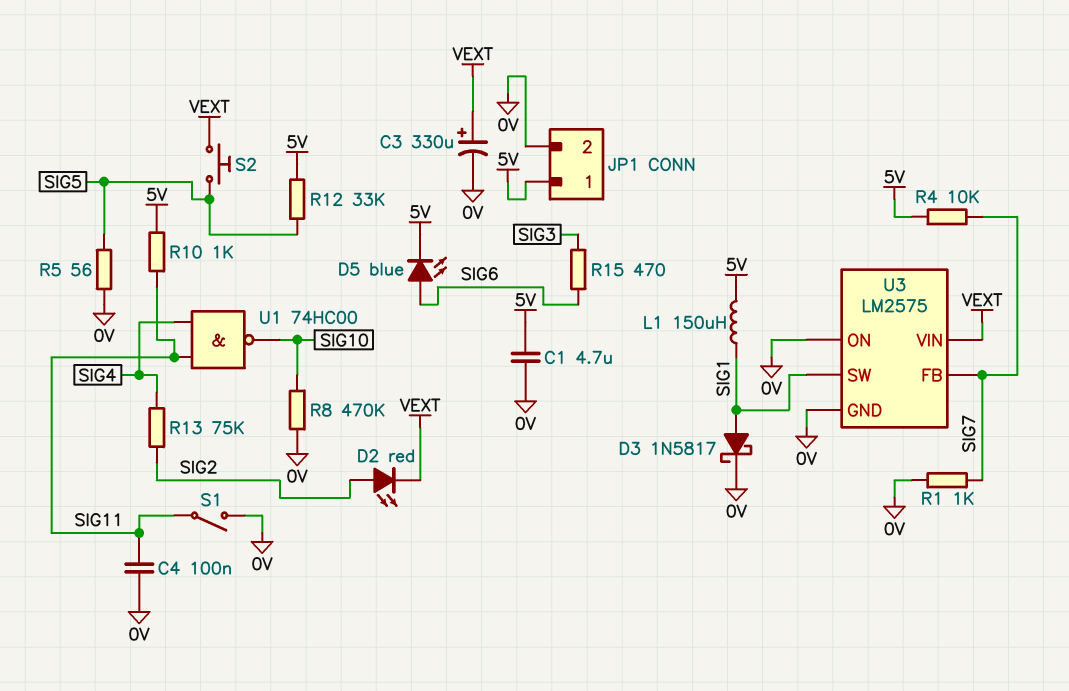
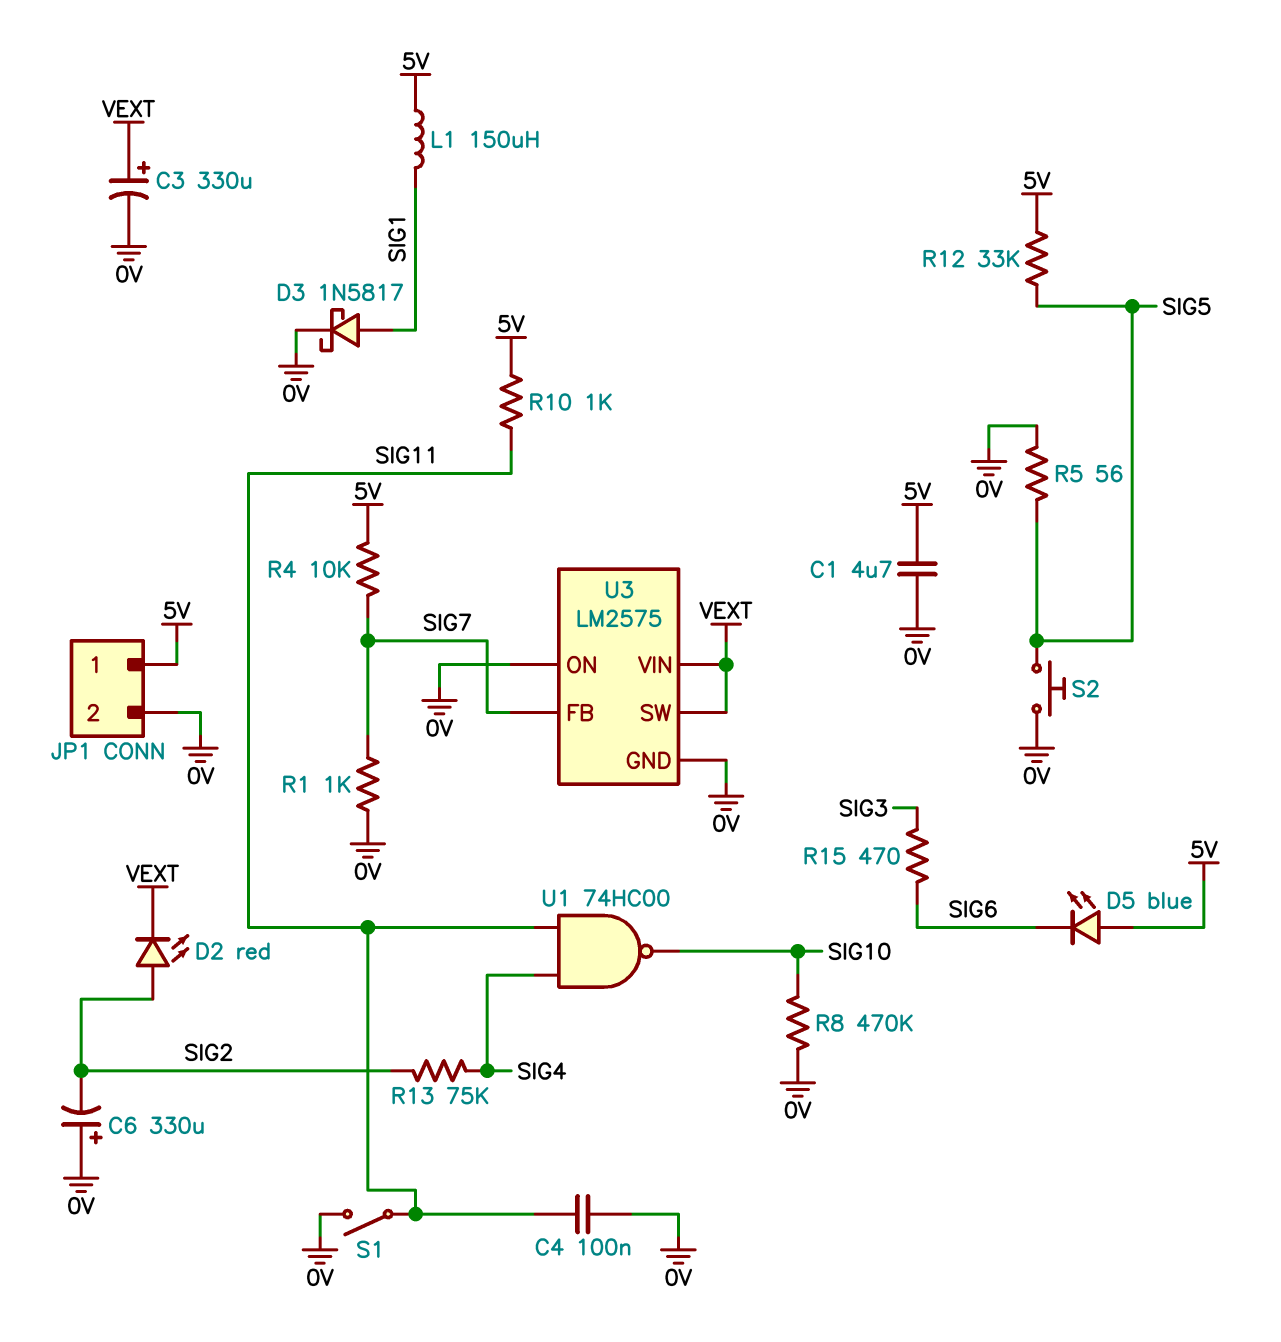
C6: none -> 330uF (plus 0V, minus SIG2)
D5: LED blue (A SIG6, K 5V) -> LED blue (A 5V, K SIG6)
S2: button (SIG5, VEXT) -> button (0V, SIG5)
U3 pin SW: SIG1 -> VEXT

